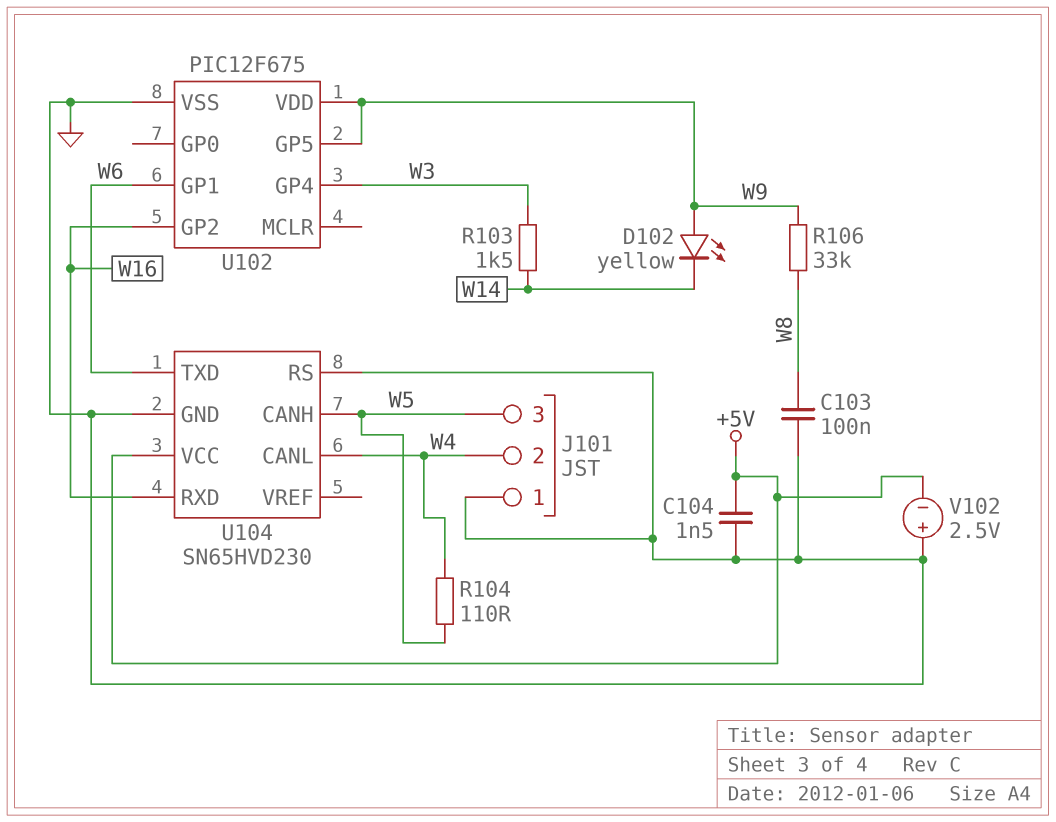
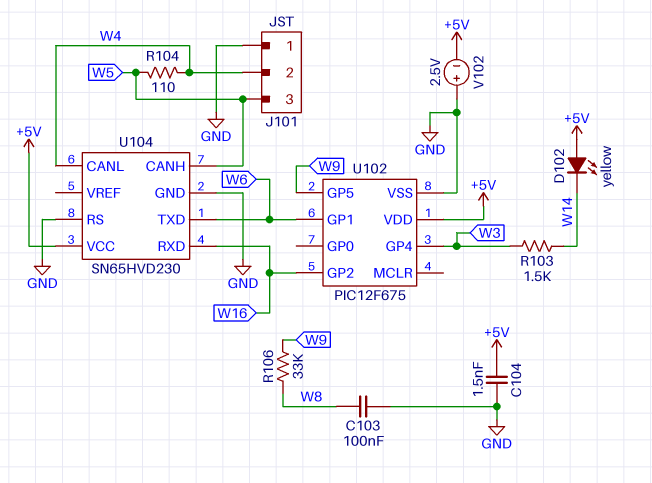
D102: LED yellow (A W9, K W14) -> LED yellow (A +5V, K W14)
U102 pin VDD: W9 -> +5V

